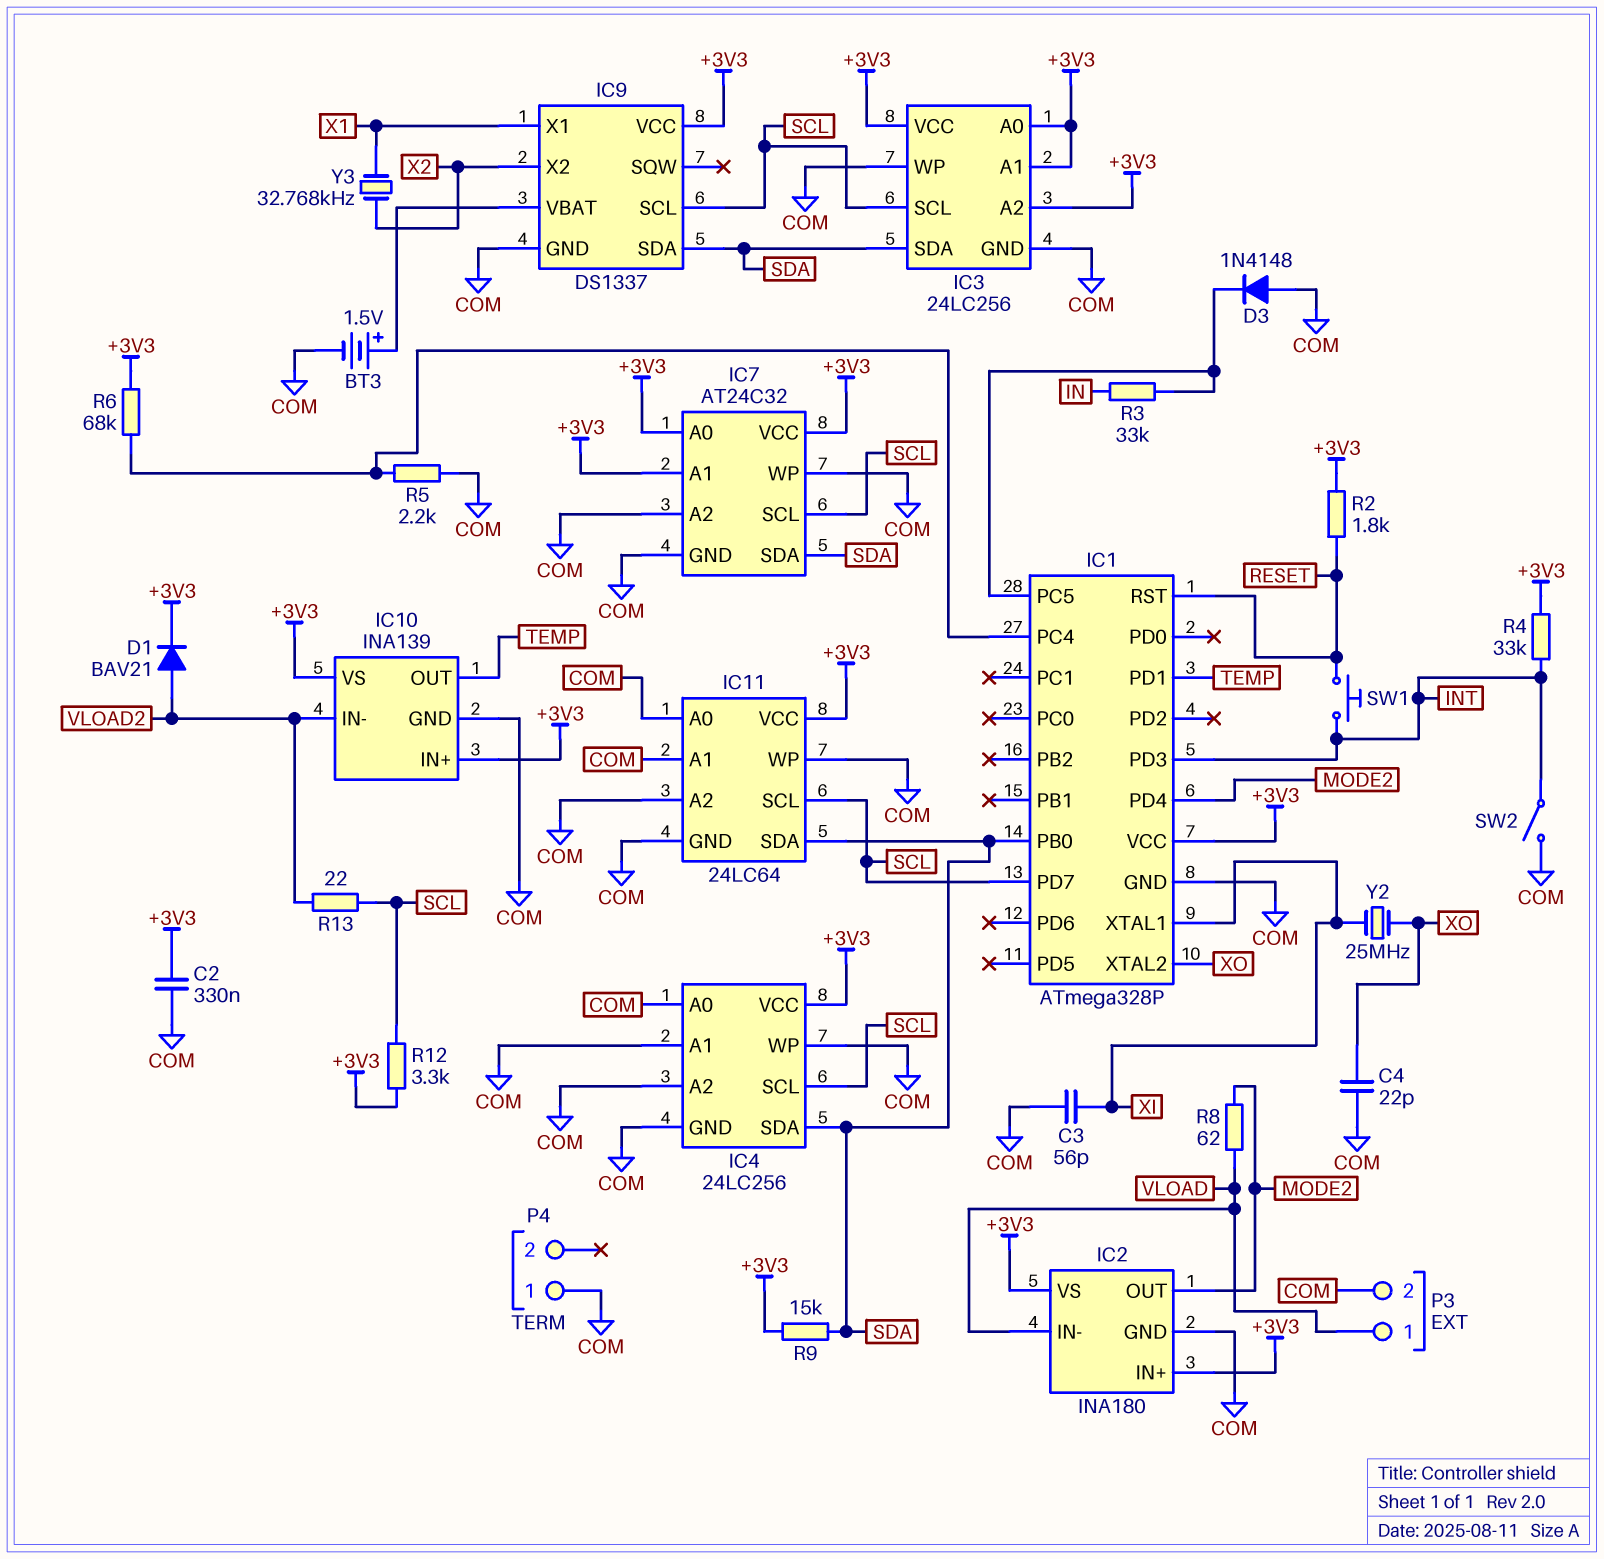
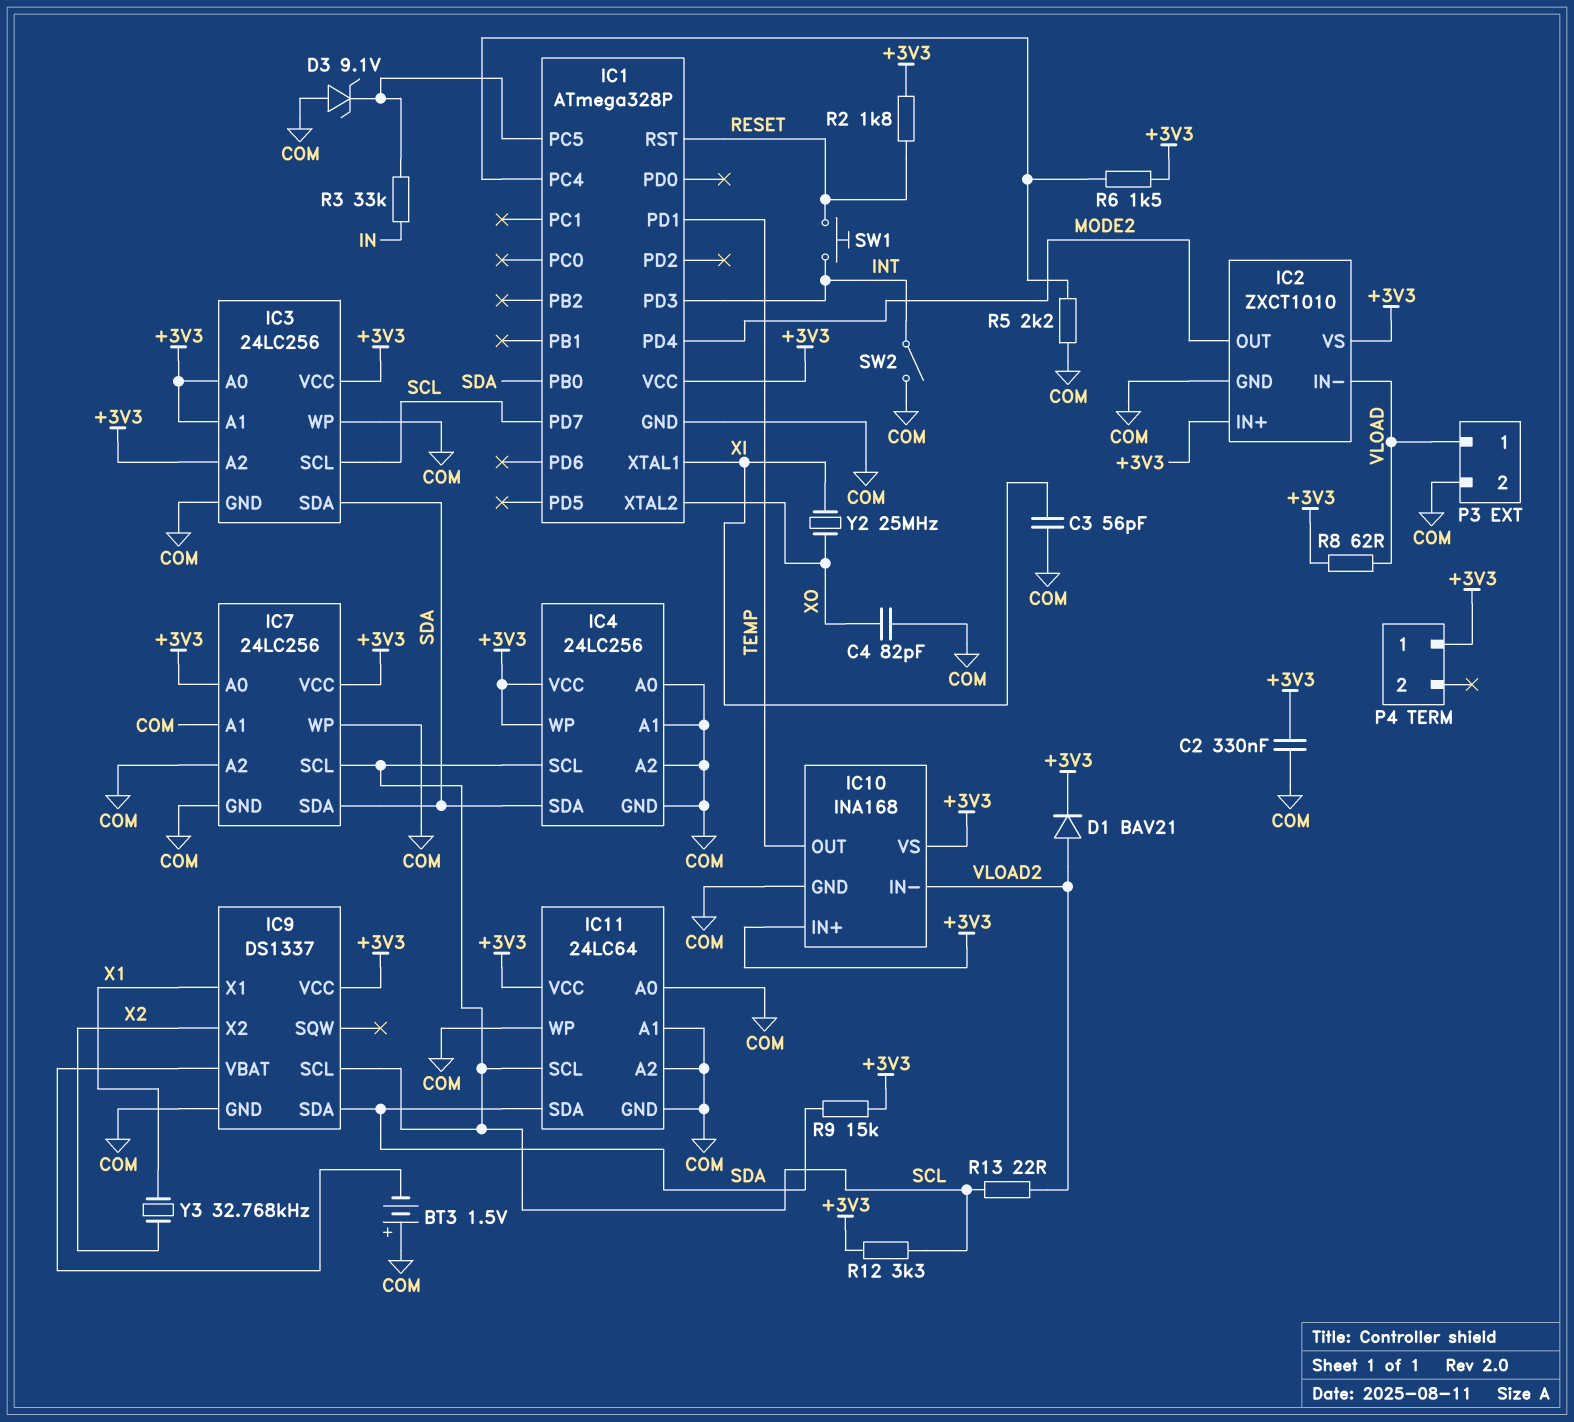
BT3: 1.5V (plus IC9/VBAT, minus COM) -> 1.5V (plus COM, minus IC9/VBAT)
C4: 22pF (COM, XO) -> 82pF (COM, XO)
D3: diode 1N4148 (A COM, K IC1/PC5) -> zener 9.1V (A COM, K IC1/PC5)
IC2: INA180 -> ZXCT1010
IC4 pin WP: COM -> +3V3
IC7: AT24C32 -> 24LC256
IC7 pin A1: +3V3 -> COM
IC10: INA139 -> INA168
P4 pin 1: COM -> +3V3
R4: 33k (+3V3, INT) -> none
R6: 68k (+3V3, IC1/PC4) -> 1.5k (+3V3, IC1/PC4)
R8: 62 (MODE2, VLOAD) -> 62 (+3V3, VLOAD)

